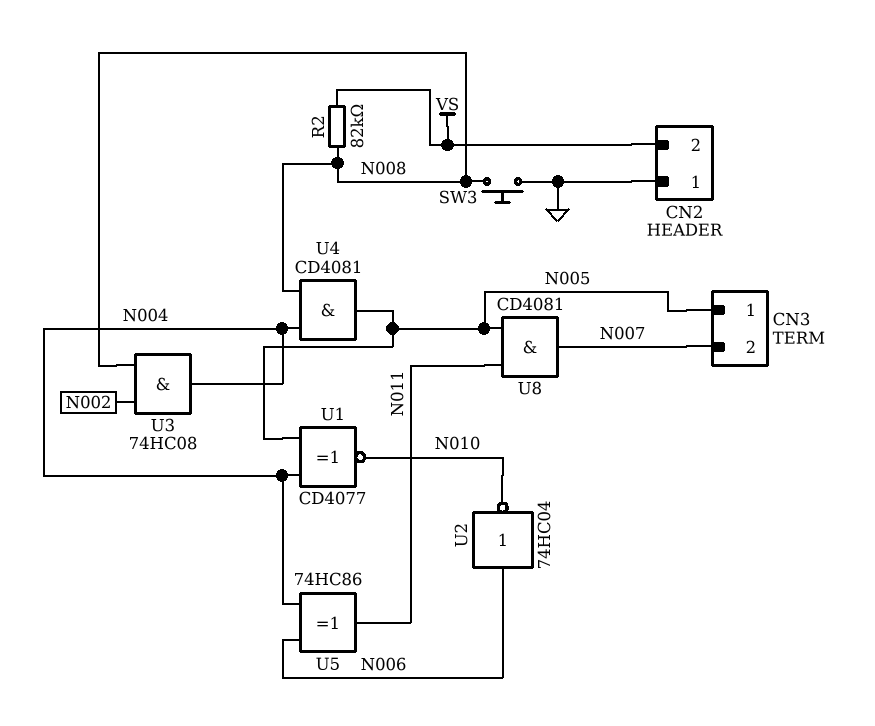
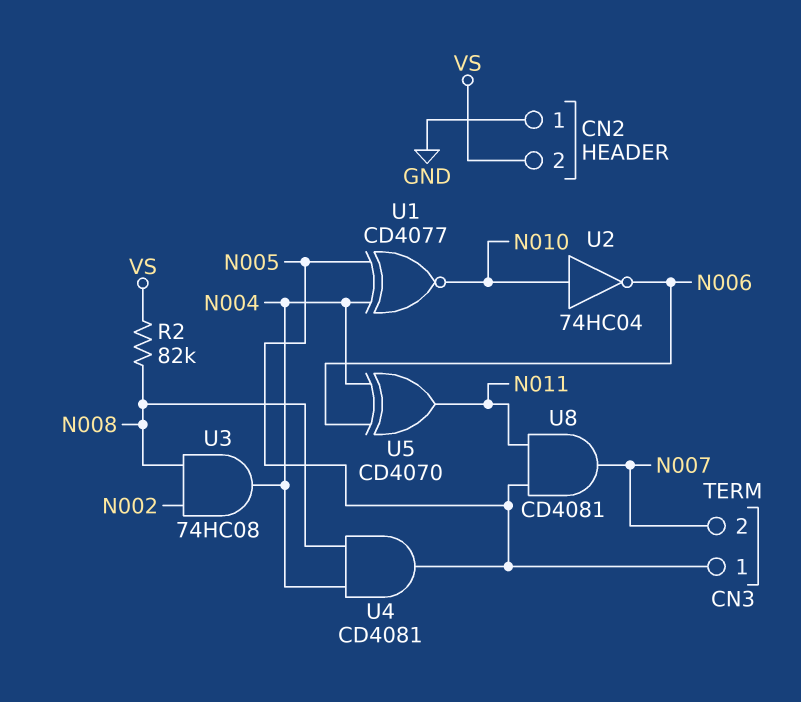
SW3: button (GND, N008) -> none
U2: NOT 74HC04 (in N006, out N010) -> NOT 74HC04 (in N010, out N006)
U5: XOR 74HC86 (in N004, in N006, out N011) -> XOR CD4070 (in N004, in N006, out N011)

